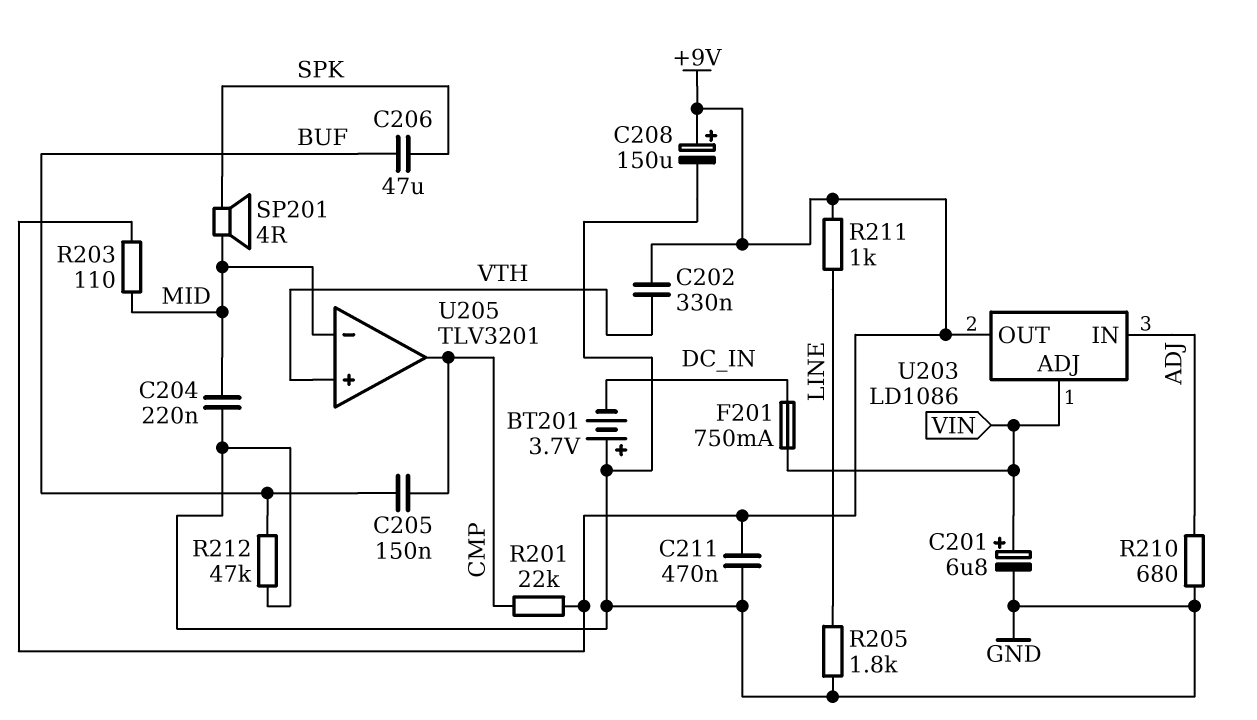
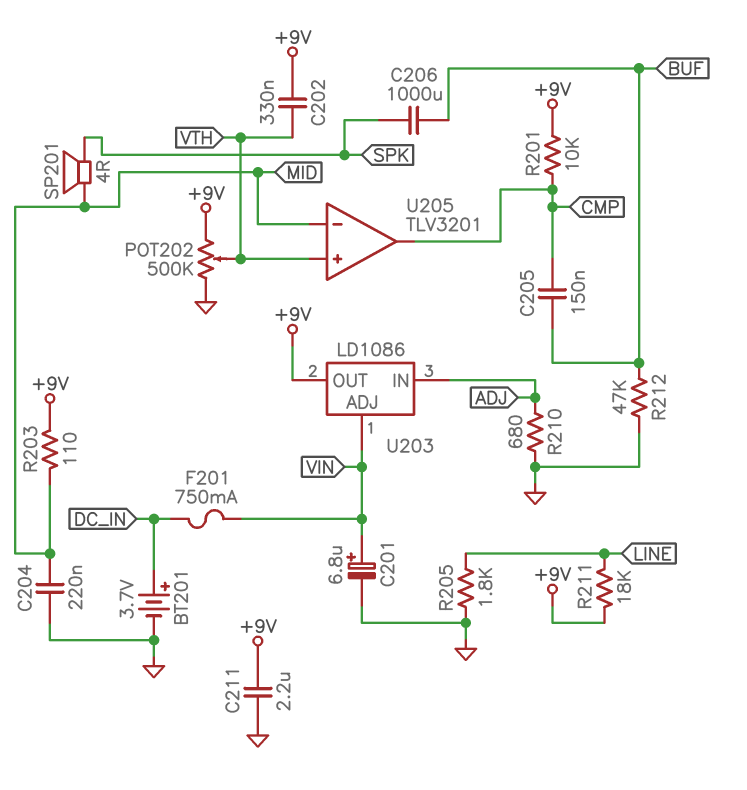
BT201: 3.7V (plus GND, minus DC_IN) -> 3.7V (plus DC_IN, minus GND)
C206: 47uF (BUF, SPK) -> 1000uF (BUF, SPK)
C208: 150uF (plus +9V, minus GND) -> none
C211: 470nF (+9V, GND) -> 2.2uF (+9V, GND)
POT202: none -> 500k (+9V, GND, wiper VTH)
R201: 22k (+9V, CMP) -> 10k (+9V, CMP)
R211: 1k (+9V, LINE) -> 18k (+9V, LINE)

